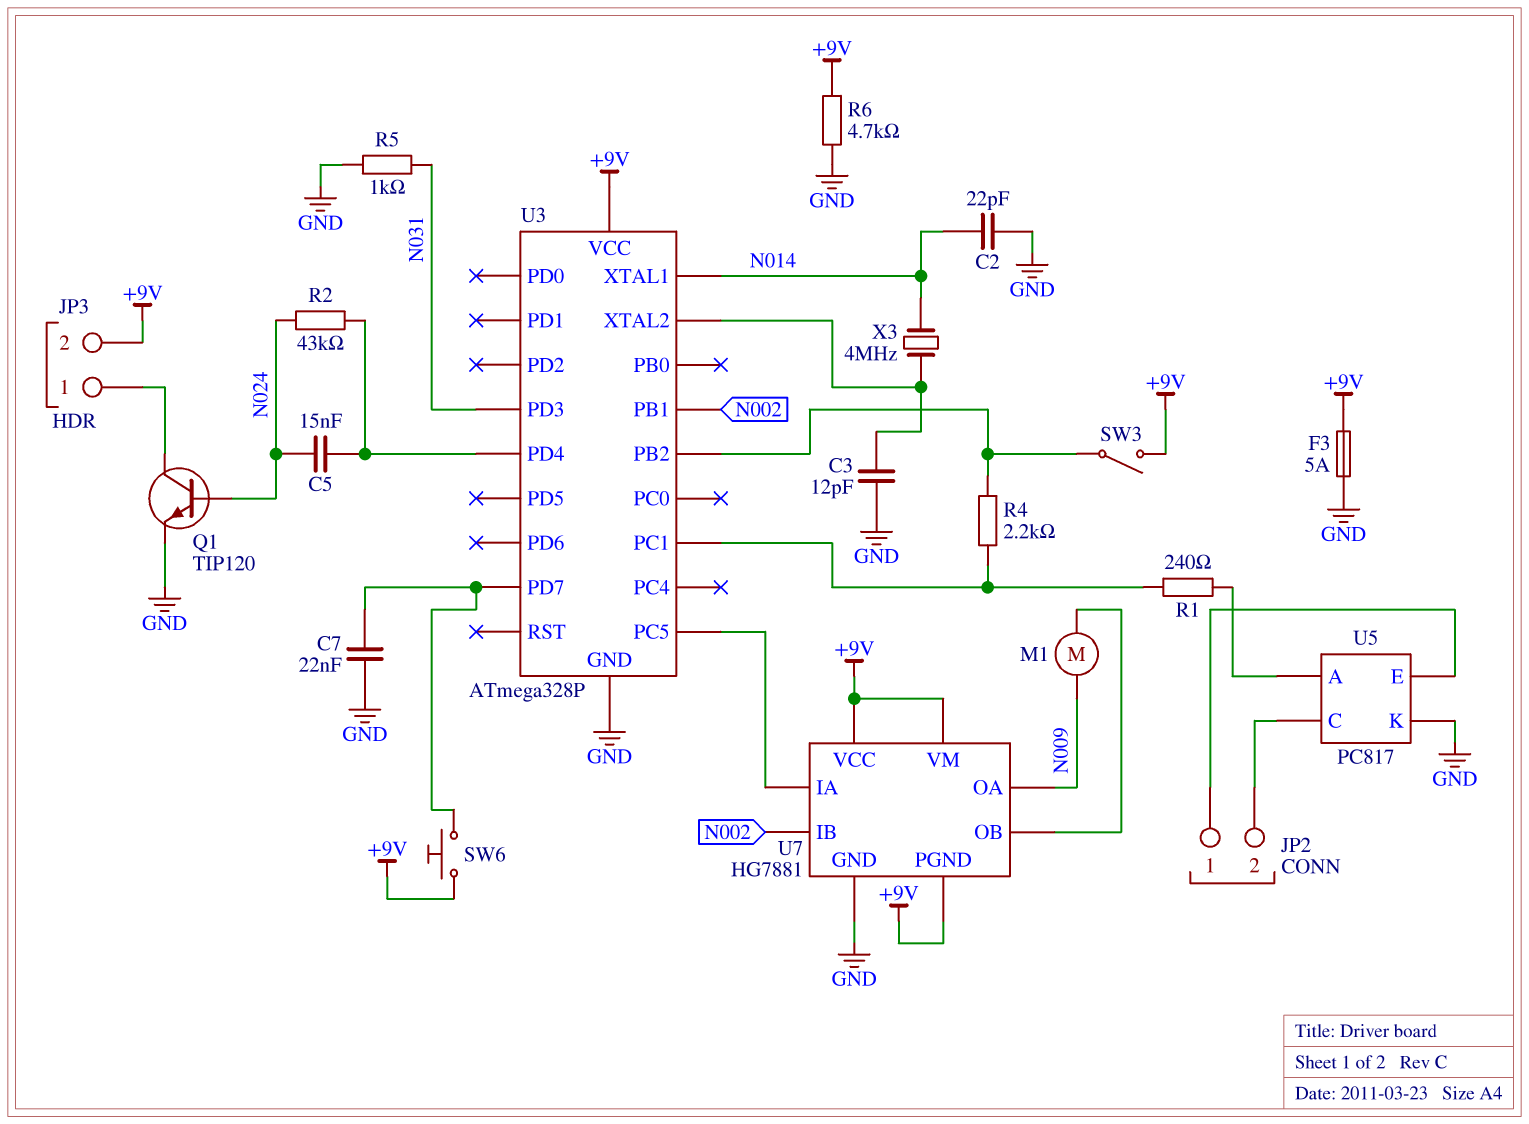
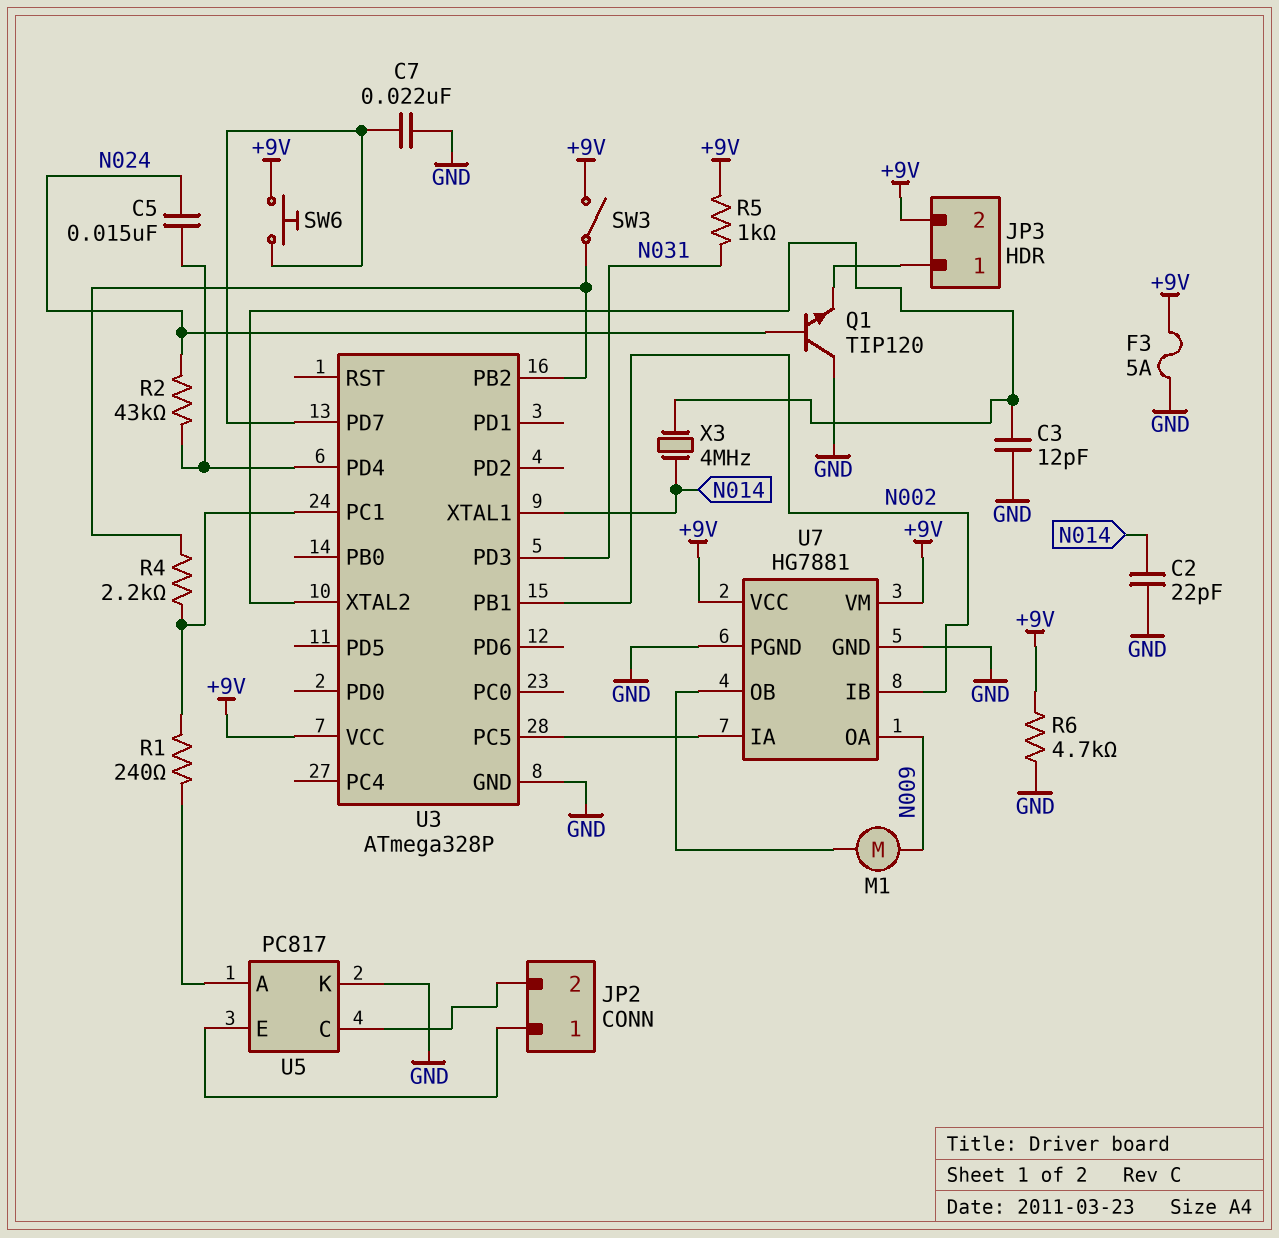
Q1: NPN TIP120 (B N024, C JP3/1, E GND) -> NPN TIP120 (B N024, C GND, E JP3/1)
R5: 1k (GND, N031) -> 1k (+9V, N031)
U7 pin PGND: +9V -> GND

